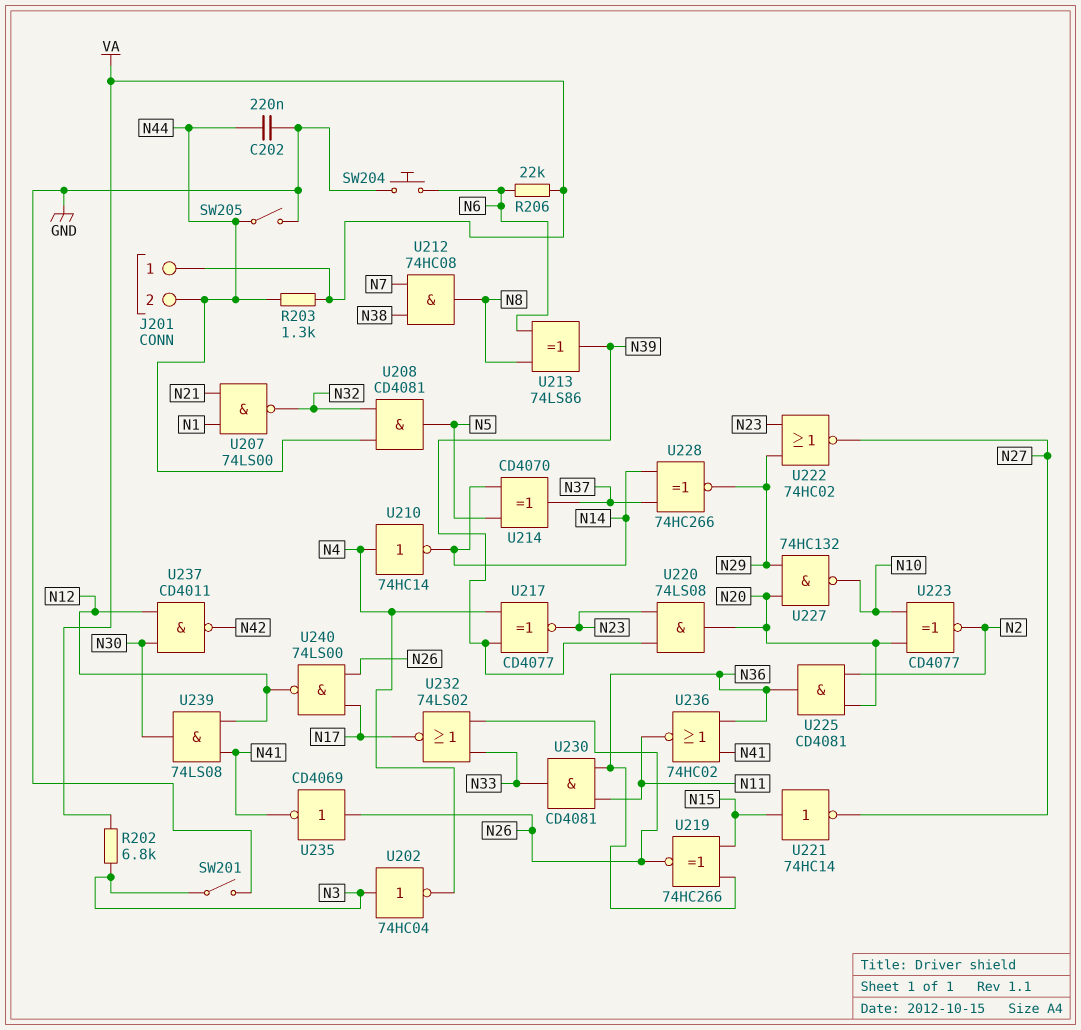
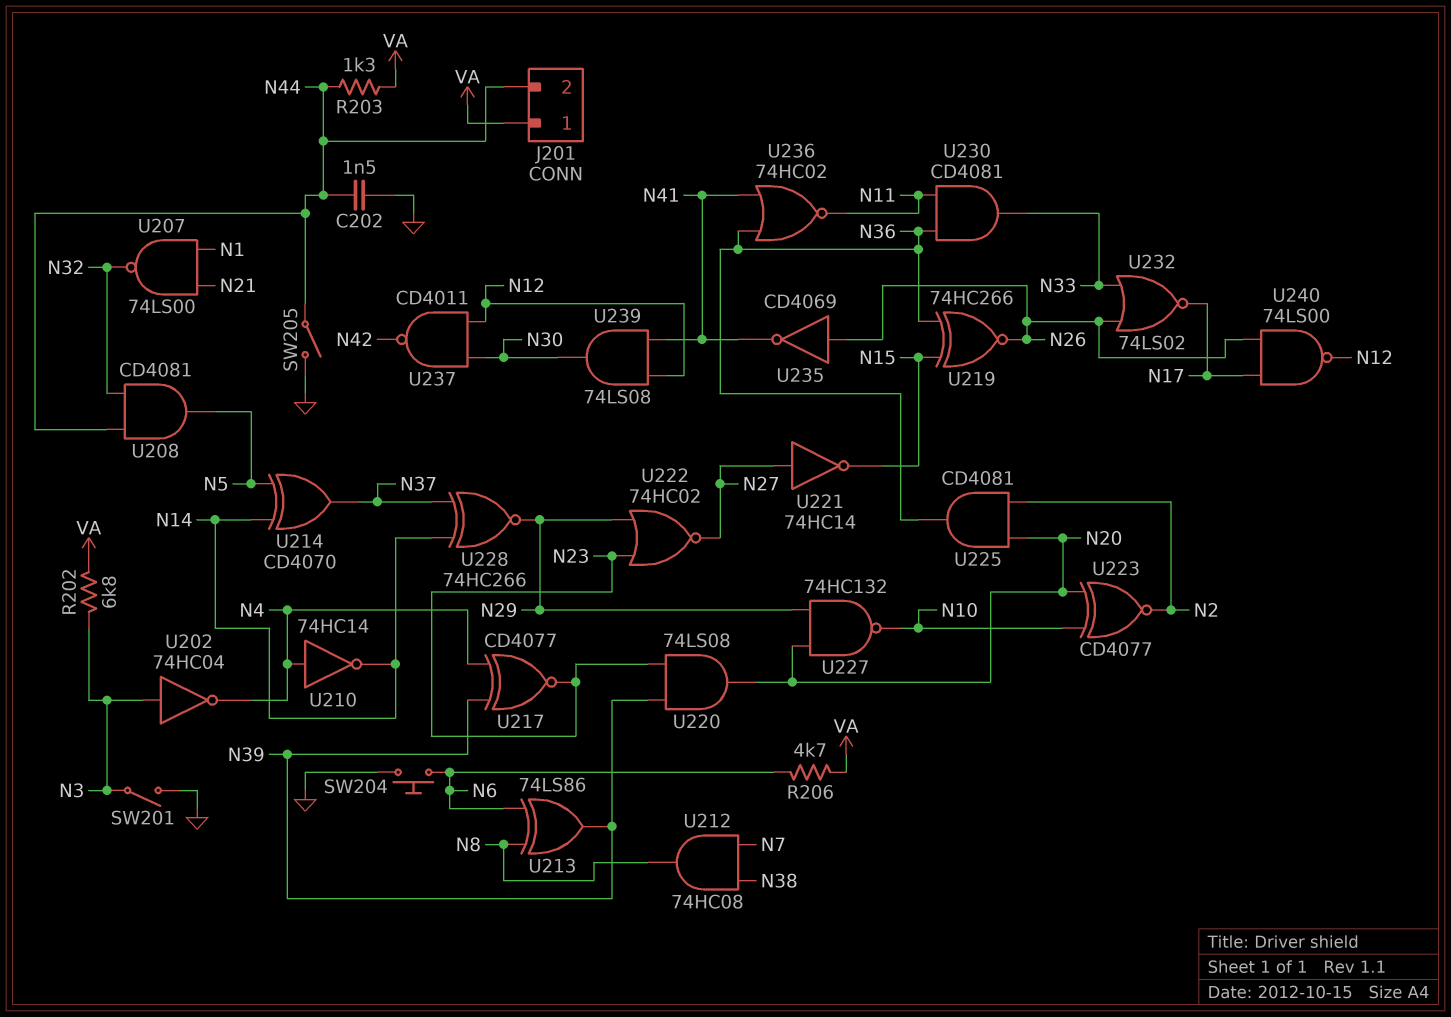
C202: 220nF (GND, N44) -> 1.5nF (GND, N44)
R206: 22k (N6, VA) -> 4.7k (N6, VA)
U221: NOT 74HC14 (in N15, out N27) -> NOT 74HC14 (in N27, out N15)

